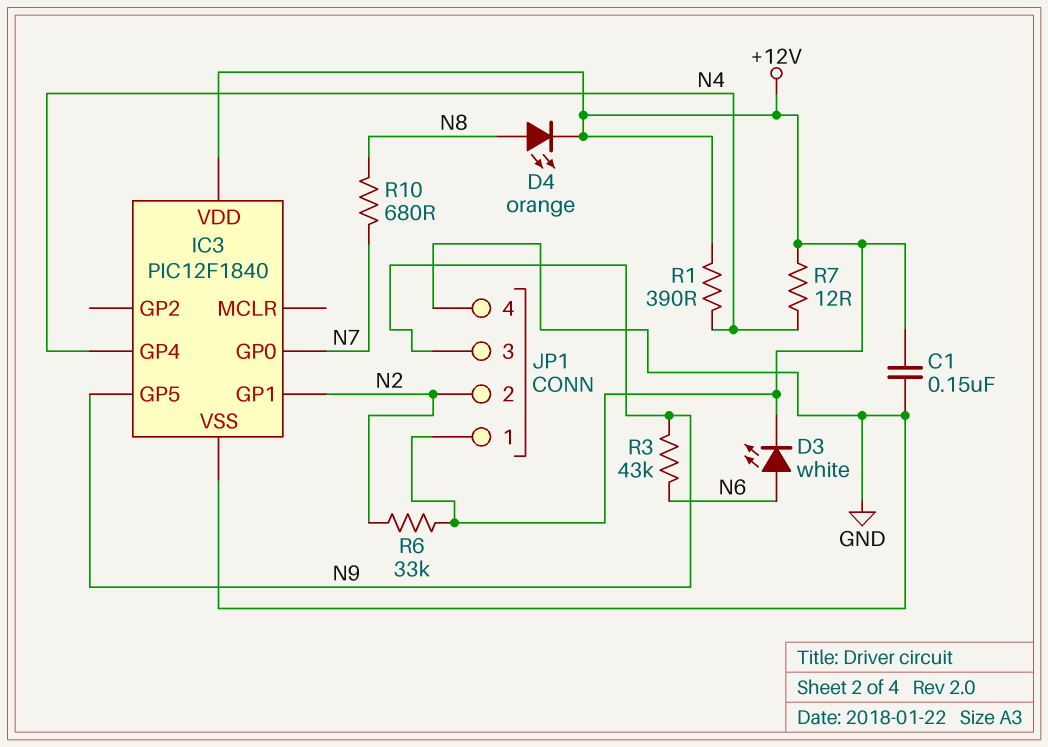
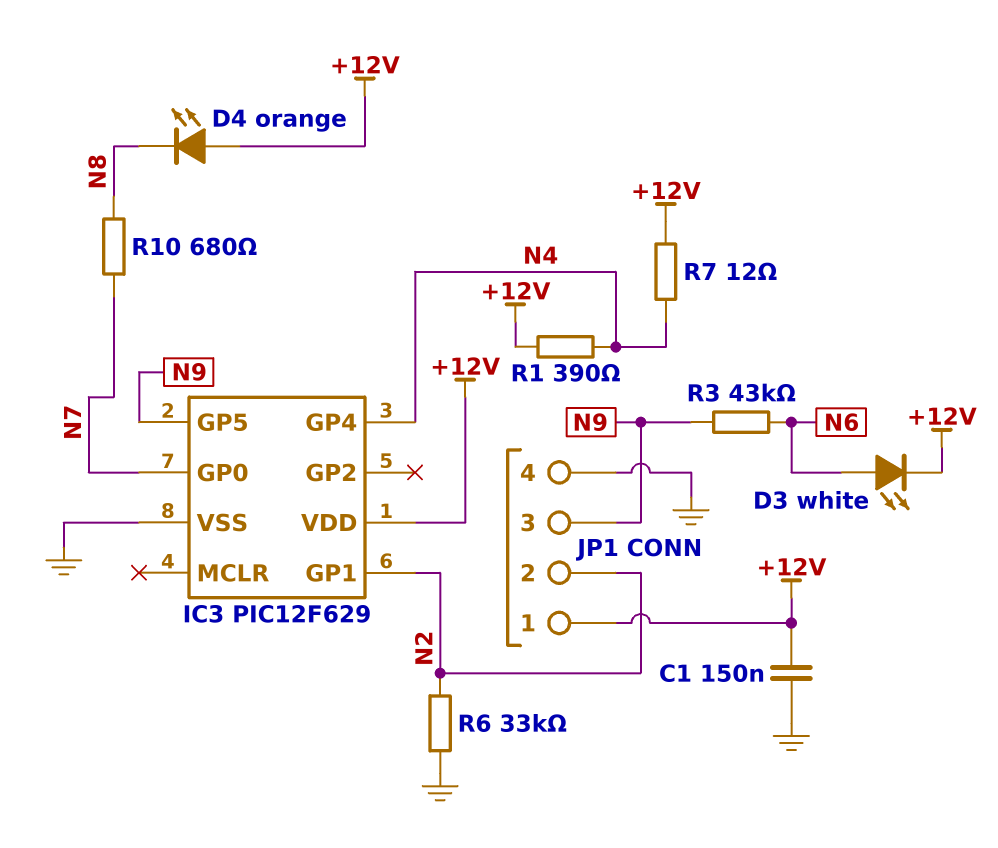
D4: LED orange (A N8, K +12V) -> LED orange (A +12V, K N8)
IC3: PIC12F1840 -> PIC12F629
R6: 33k (+12V, N2) -> 33k (GND, N2)

